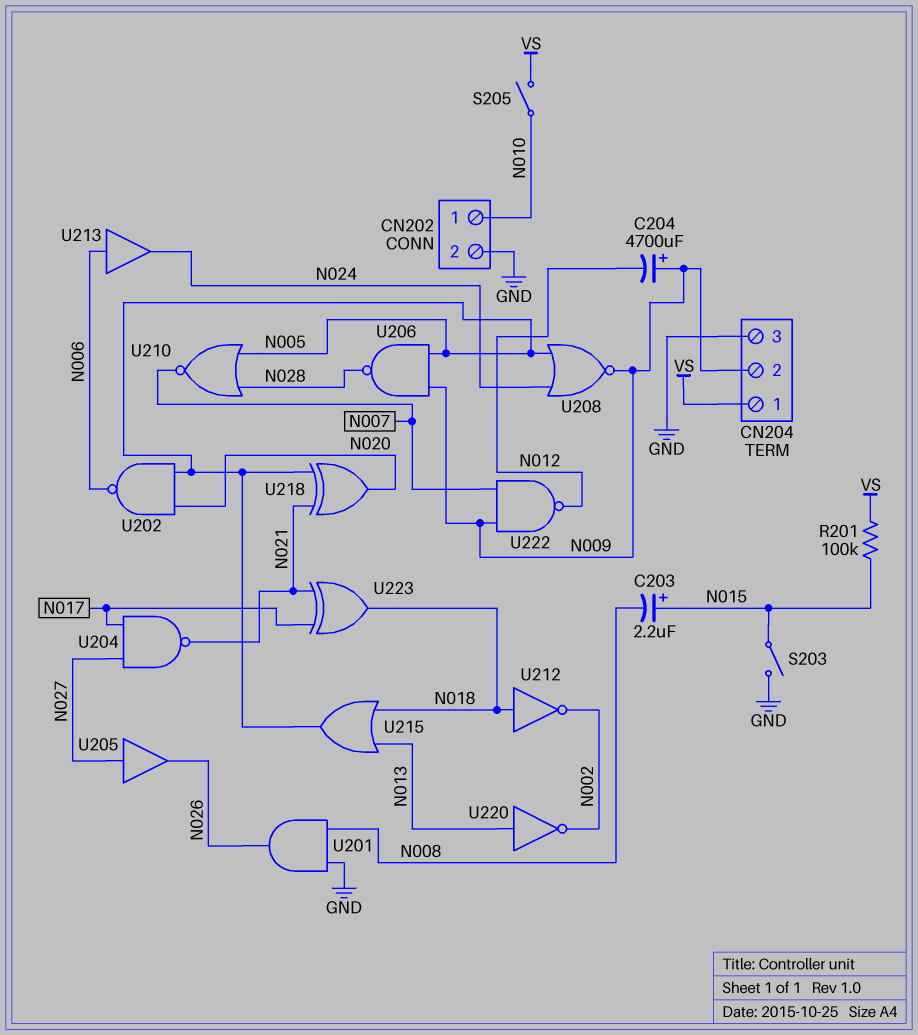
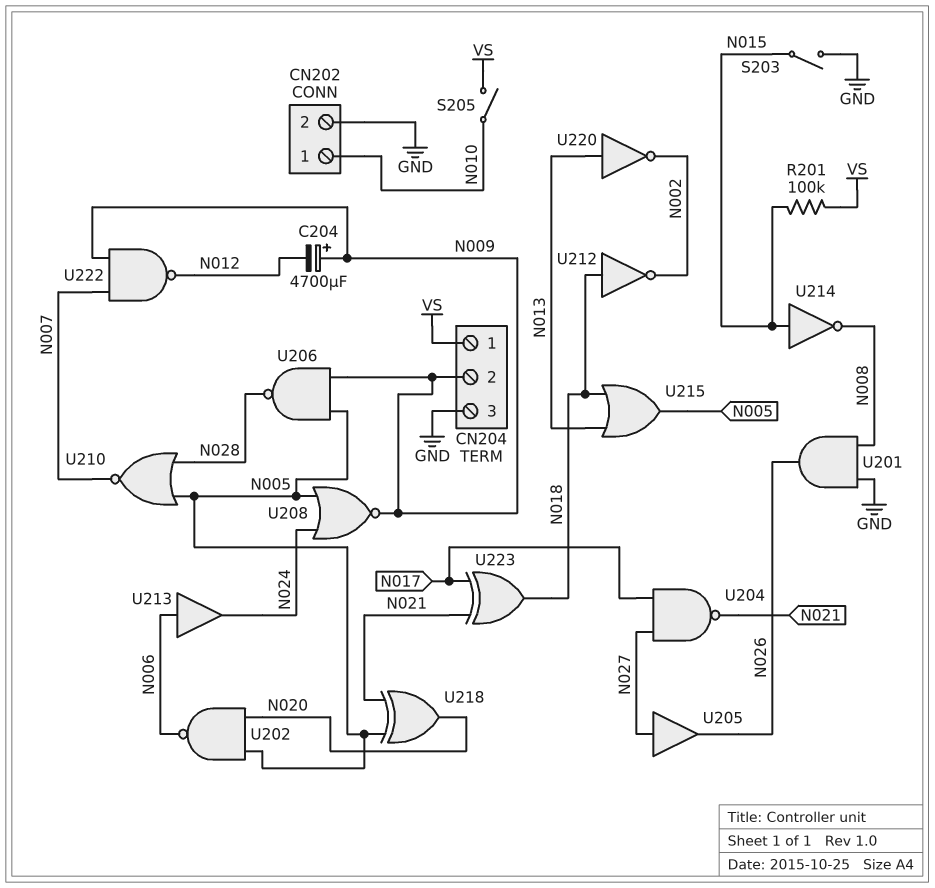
C203: 2.2uF (plus N015, minus N008) -> none
U214: none -> NOT (in N015, out N008)

